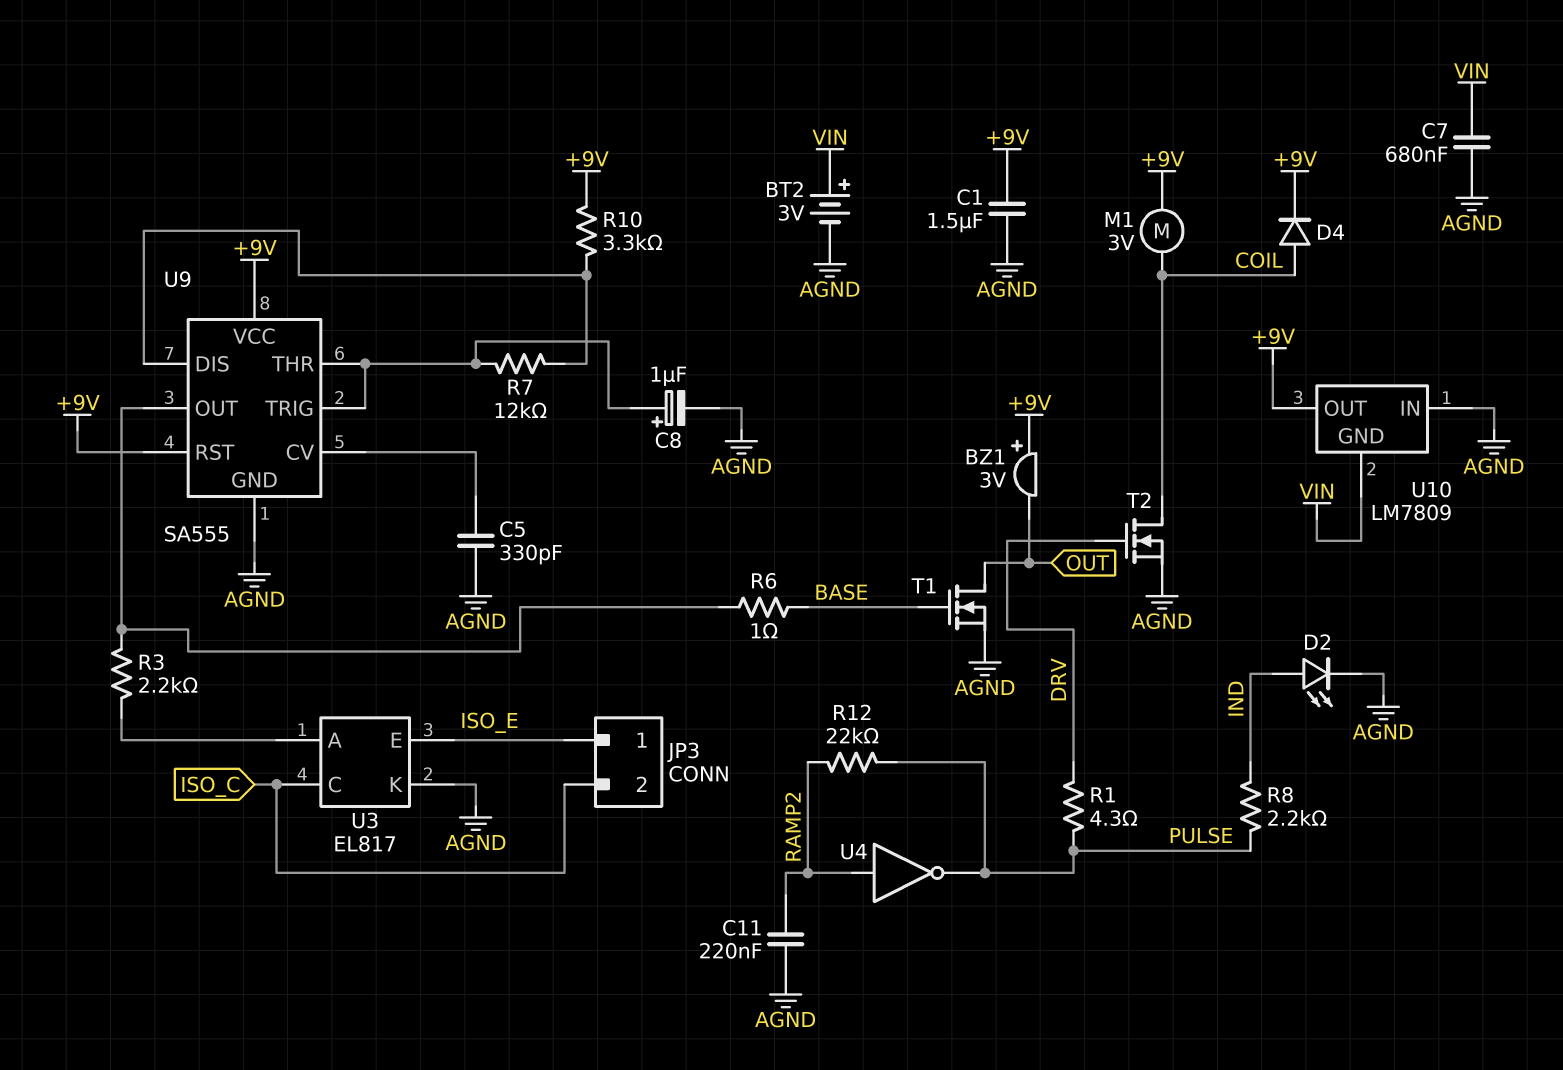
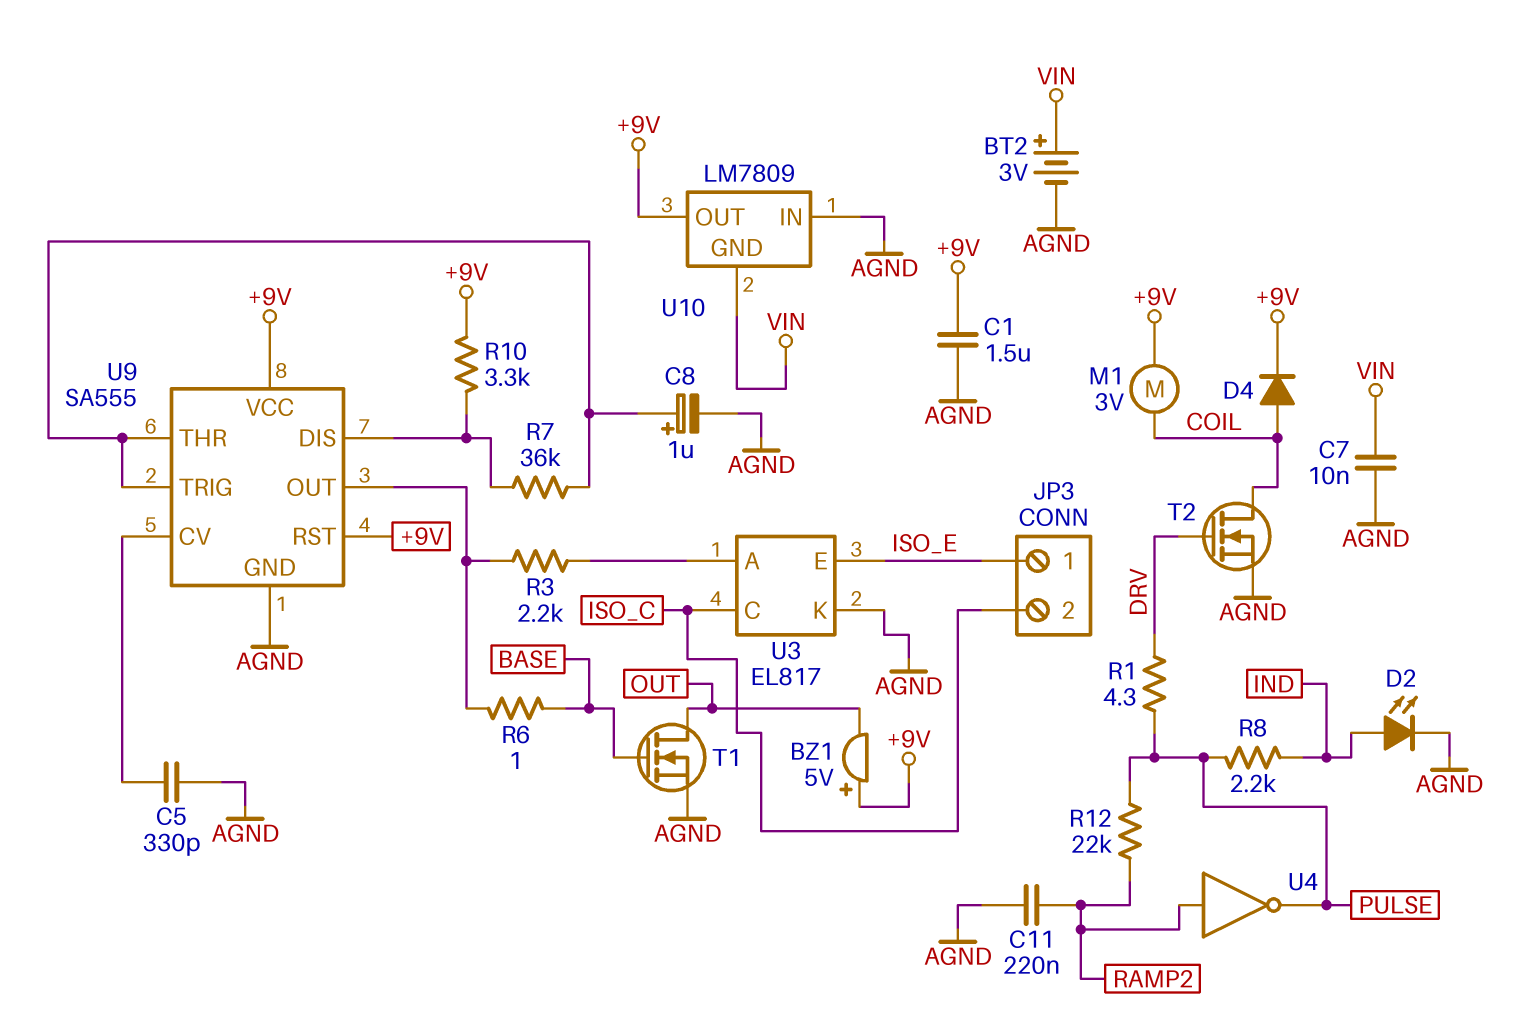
BZ1: buzzer 3V (plus +9V, minus OUT) -> buzzer 5V (plus +9V, minus OUT)
C7: 680nF (AGND, VIN) -> 10nF (AGND, VIN)
R7: 12k (U9/DIS, U9/THR) -> 36k (U9/DIS, U9/THR)

